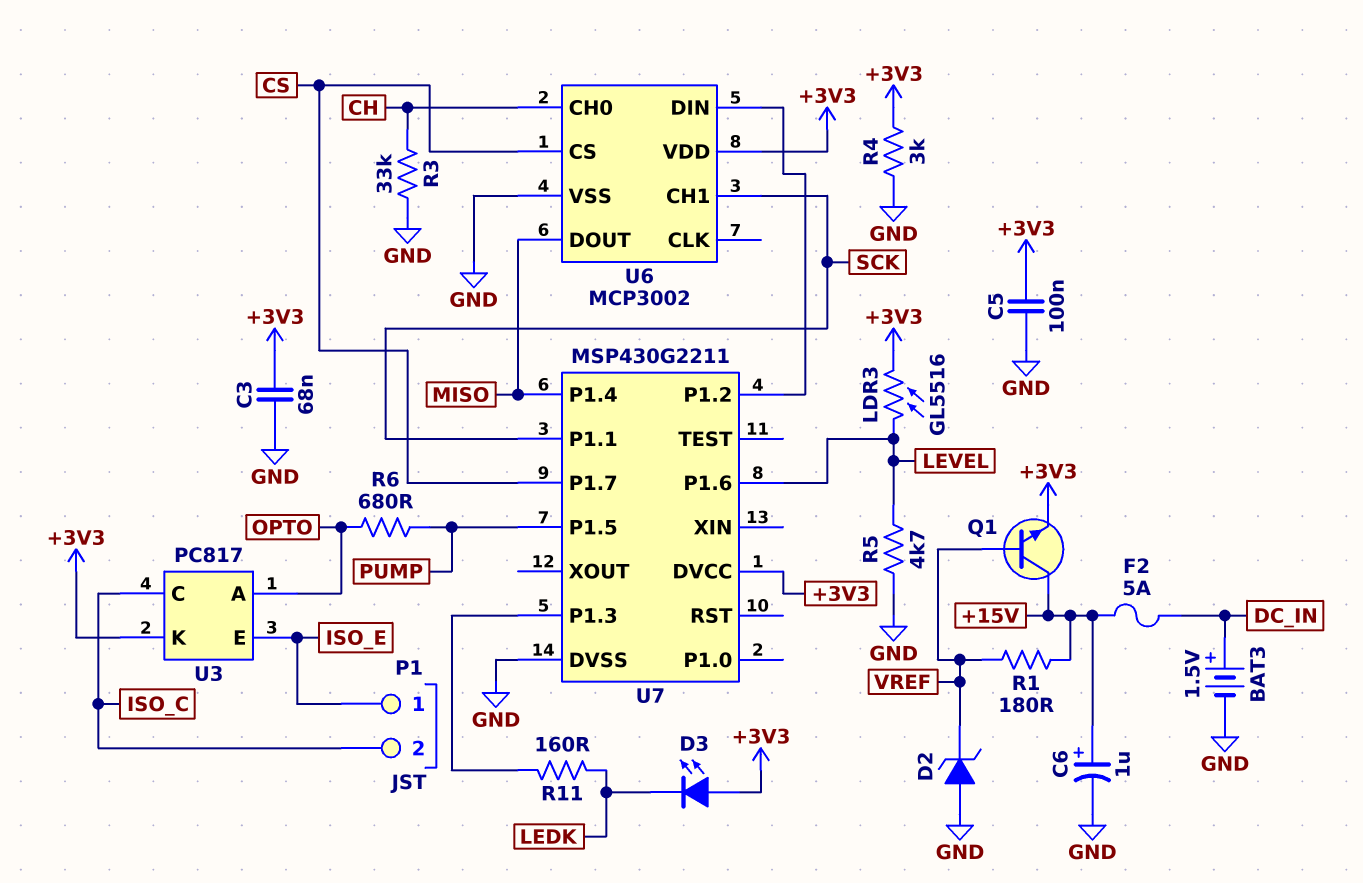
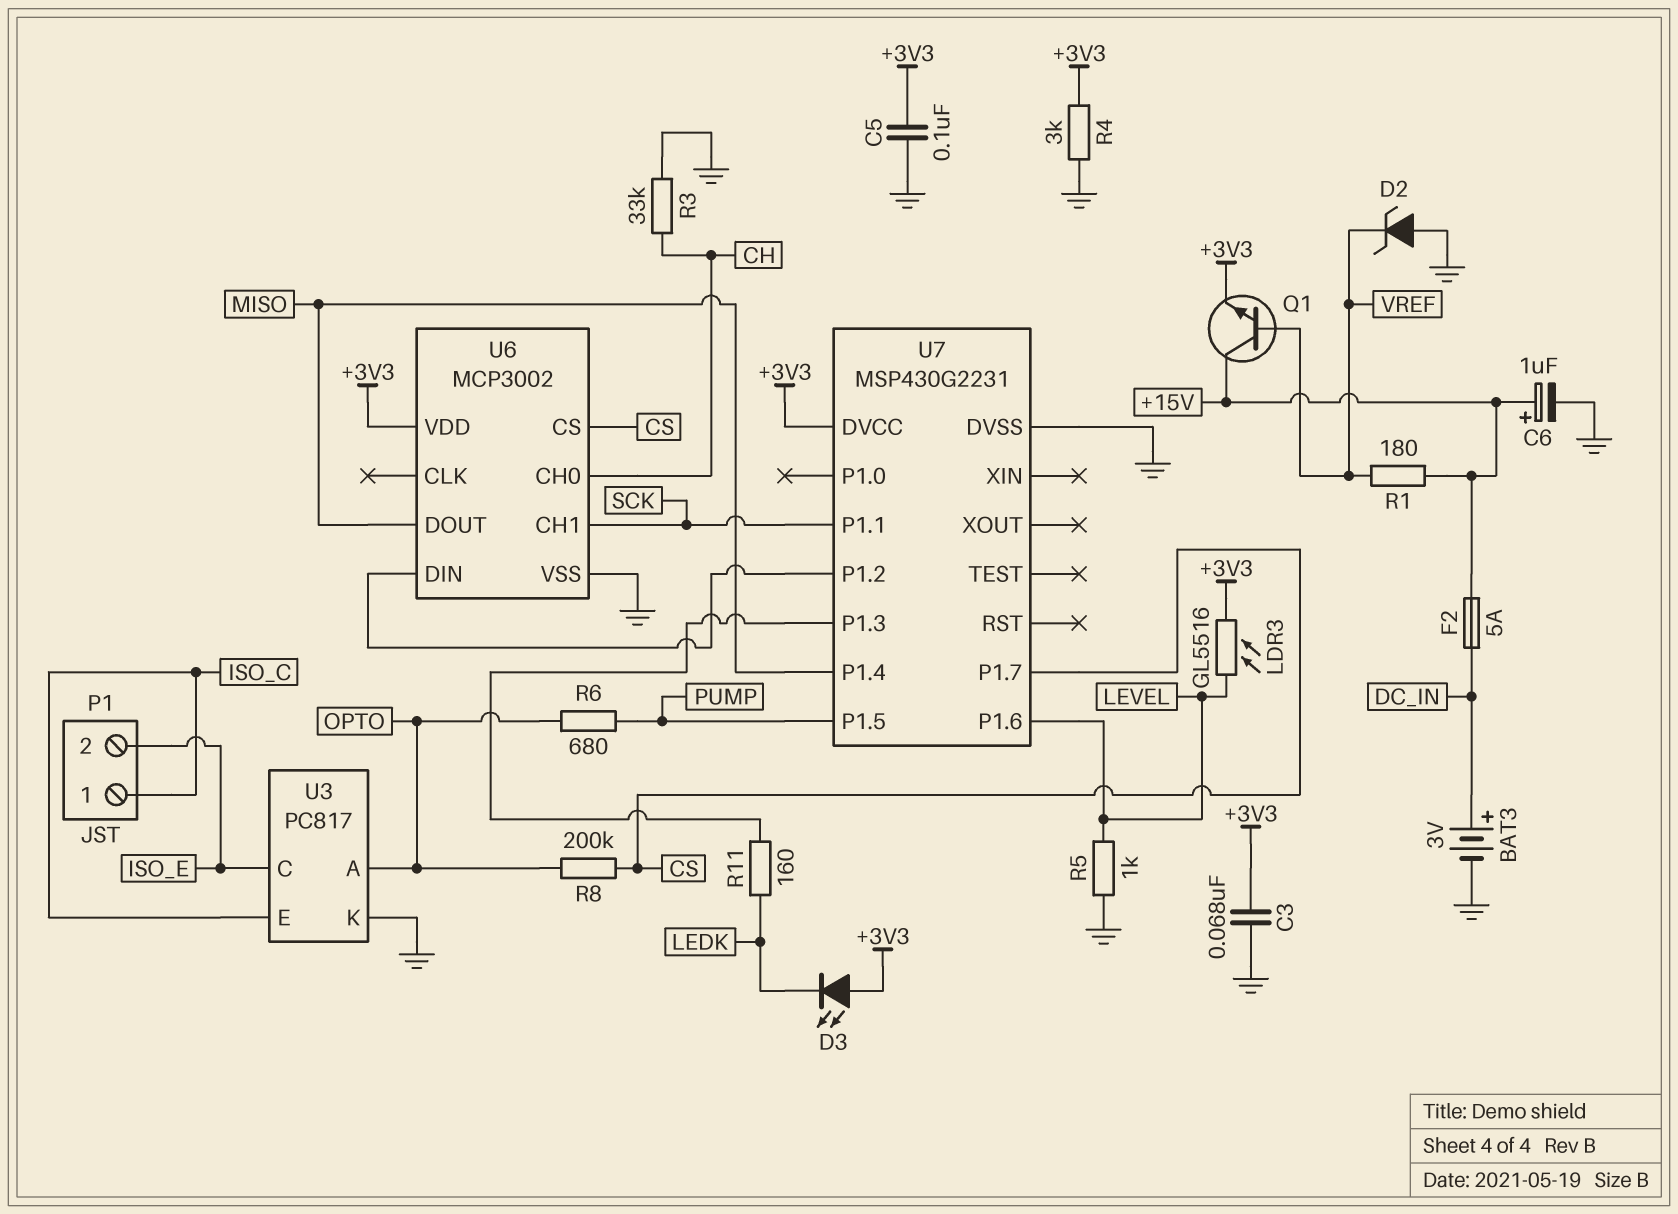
BAT3: 1.5V (plus DC_IN, minus GND) -> 3V (plus DC_IN, minus GND)
P1 pin 1: ISO_E -> ISO_C
P1 pin 2: ISO_C -> ISO_E
R5: 4.7k (GND, LEVEL) -> 1k (GND, LEVEL)
R8: none -> 200k (CS, OPTO)
U3 pin C: ISO_C -> ISO_E
U3 pin E: ISO_E -> ISO_C
U3 pin K: +3V3 -> GND
U7: MSP430G2211 -> MSP430G2231

